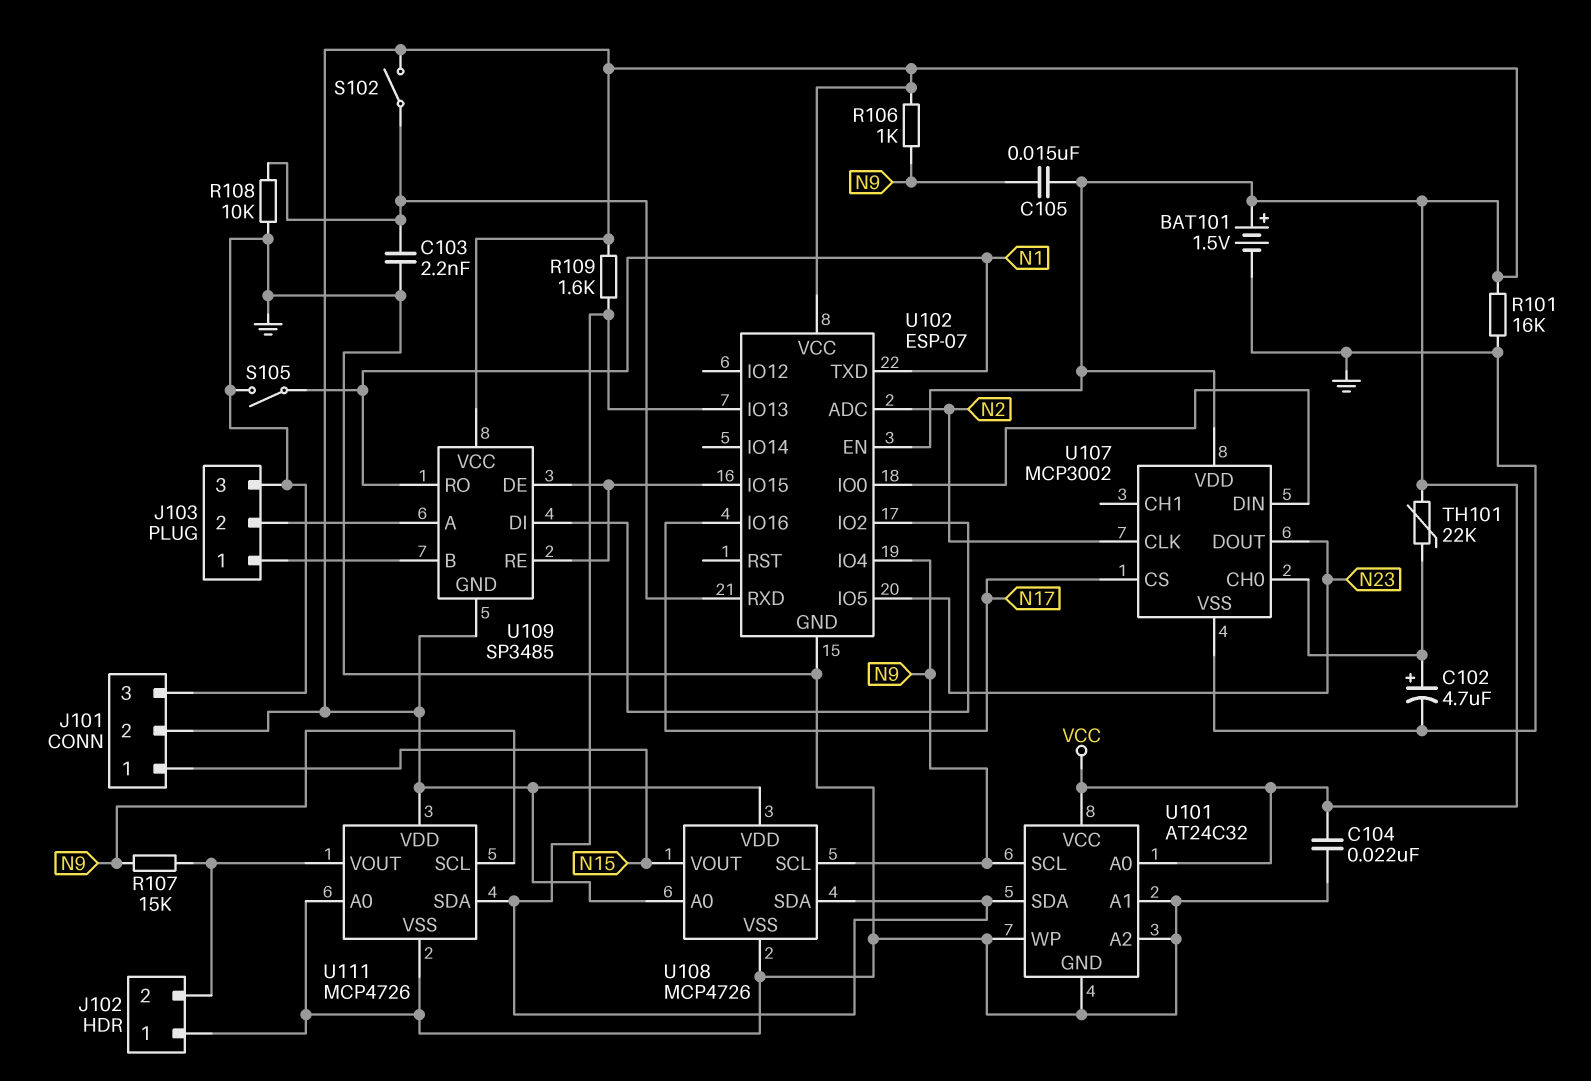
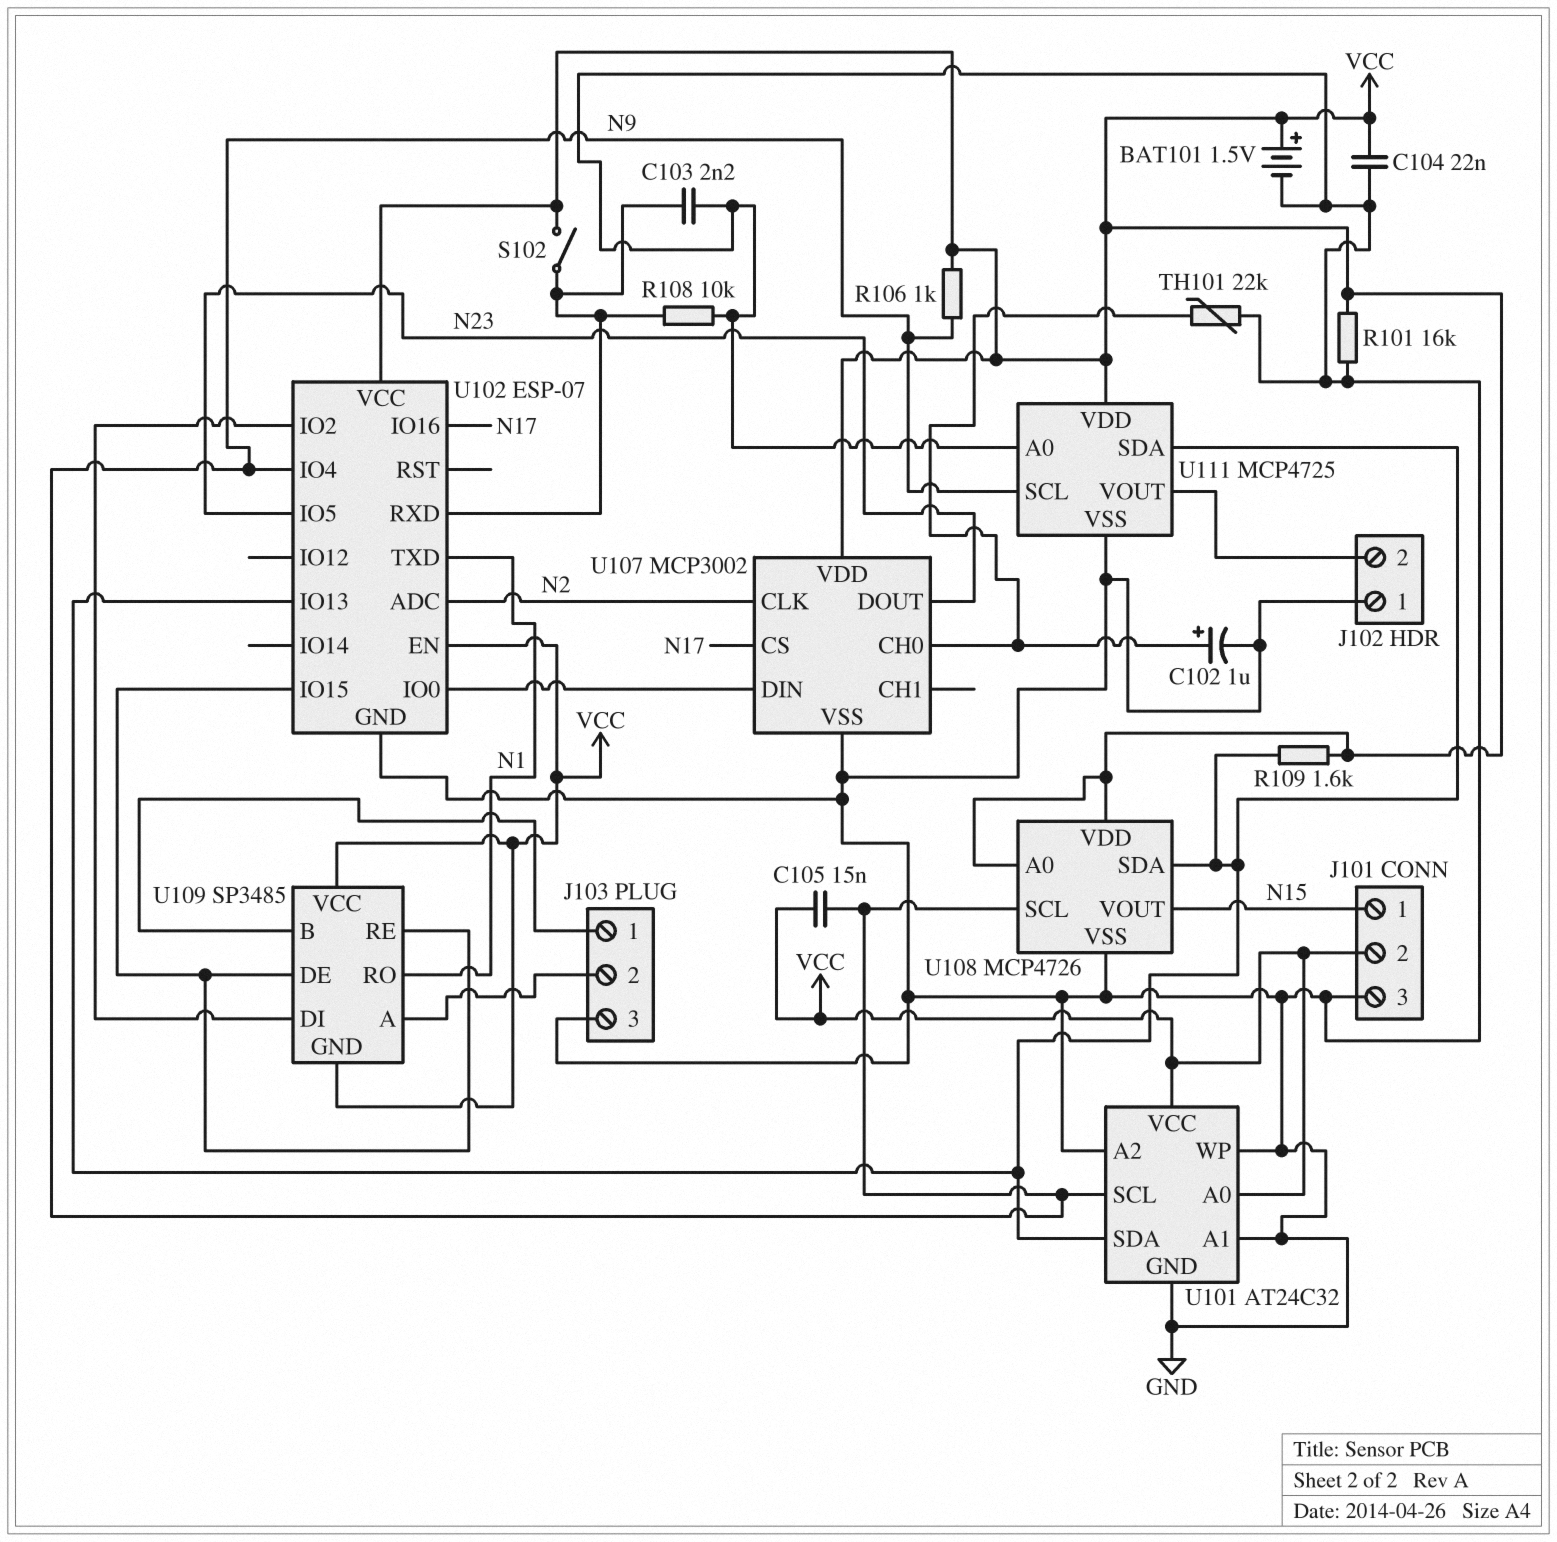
C102: 4.7uF (plus U107/CH0, minus GND) -> 1uF (plus U107/CH0, minus GND)
R107: 15k (J102/2, N9) -> none
S105: switch (GND, N1) -> none
TH101: 22k (U107/CH0, VCC) -> 22k (GND, U107/CH0)
U111: MCP4726 -> MCP4725

